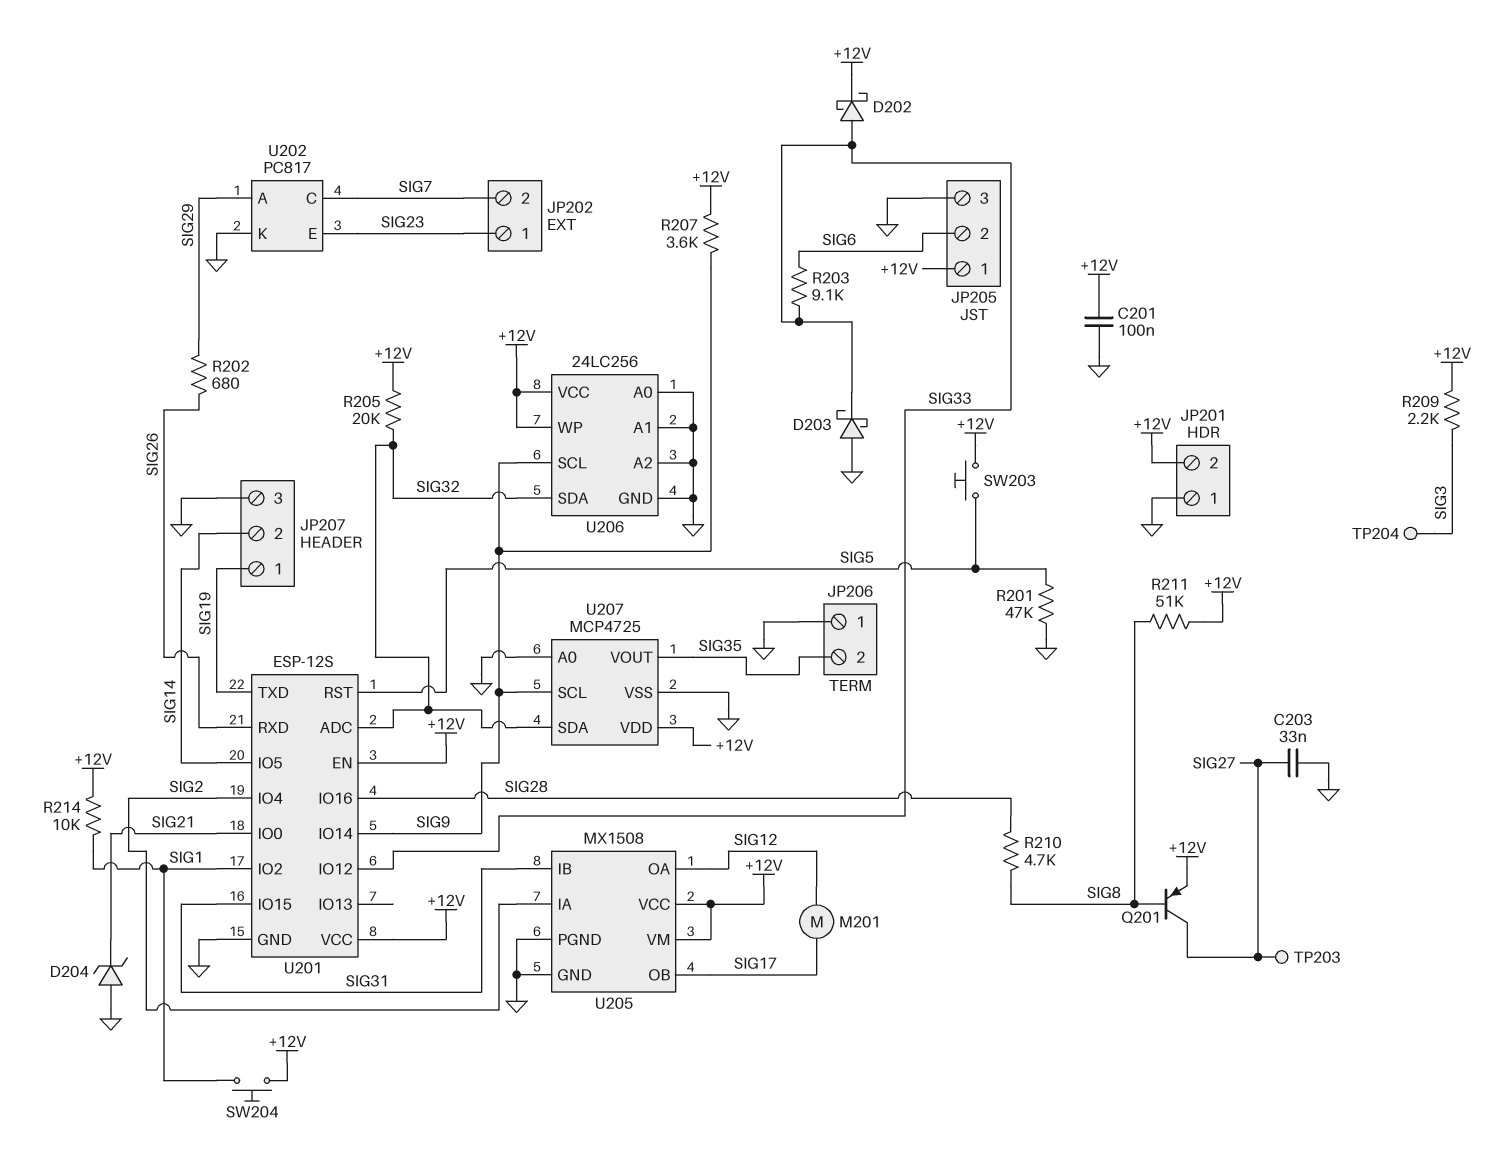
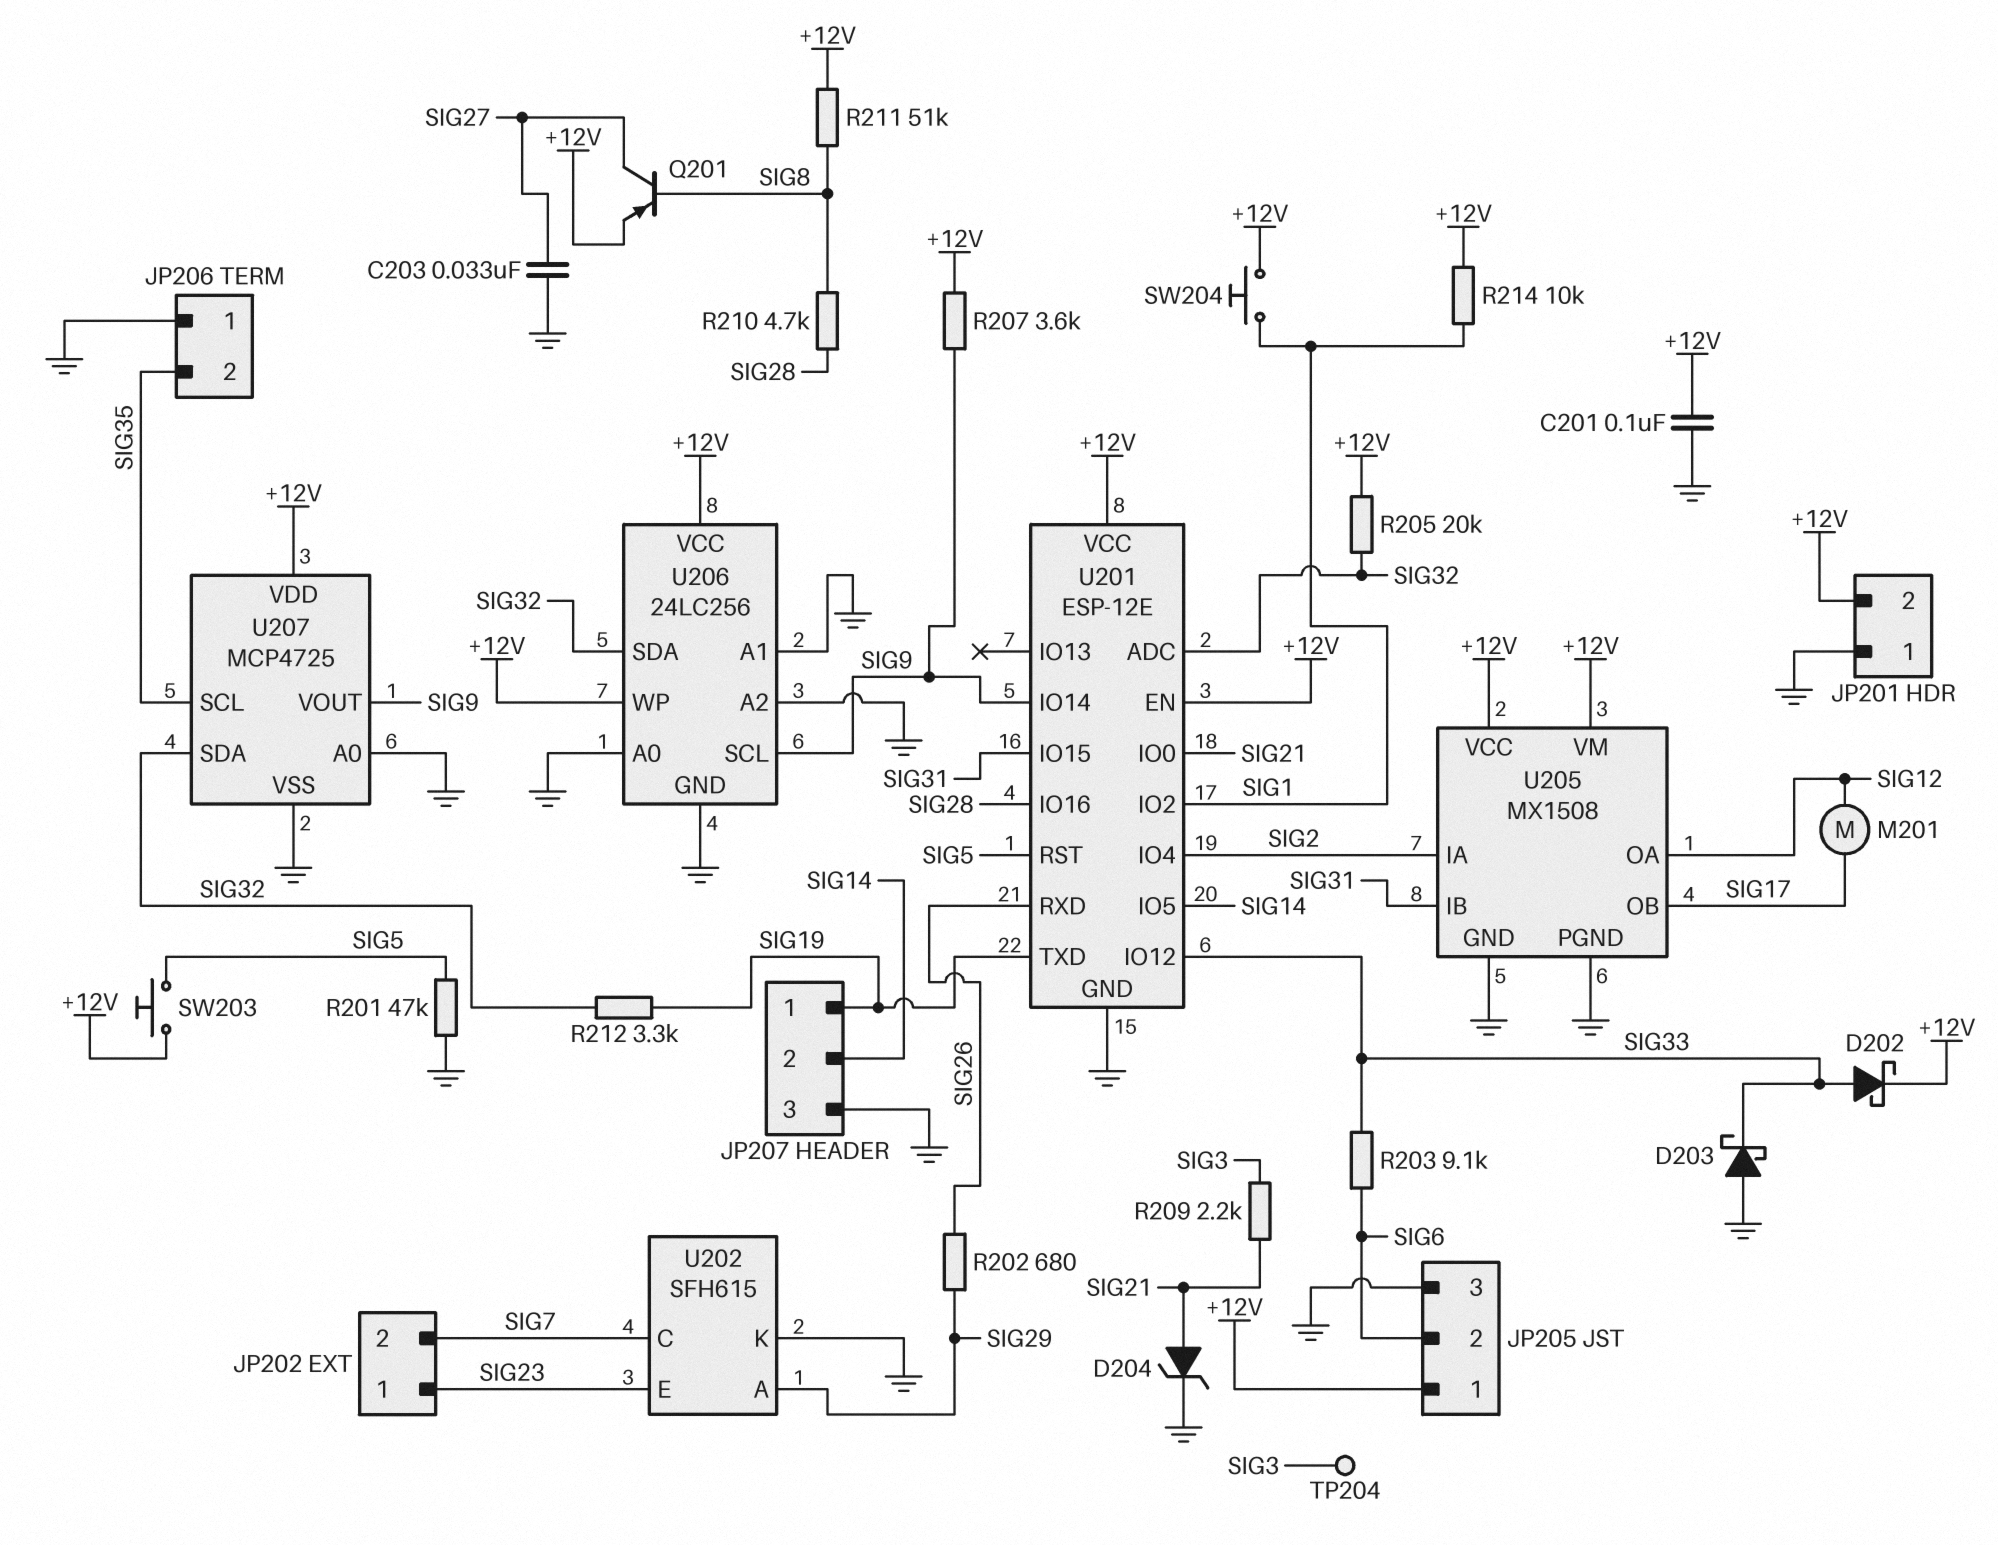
D204: zener (A GND, K SIG21) -> zener (A SIG21, K GND)
R209: 2.2k (+12V, SIG3) -> 2.2k (SIG3, SIG21)
R212: none -> 3.3k (SIG19, SIG32)
TP203: test point (SIG27) -> none
U201: ESP-12S -> ESP-12E
U202: PC817 -> SFH615
U207 pin SCL: SIG9 -> SIG35
U207 pin VOUT: SIG35 -> SIG9

